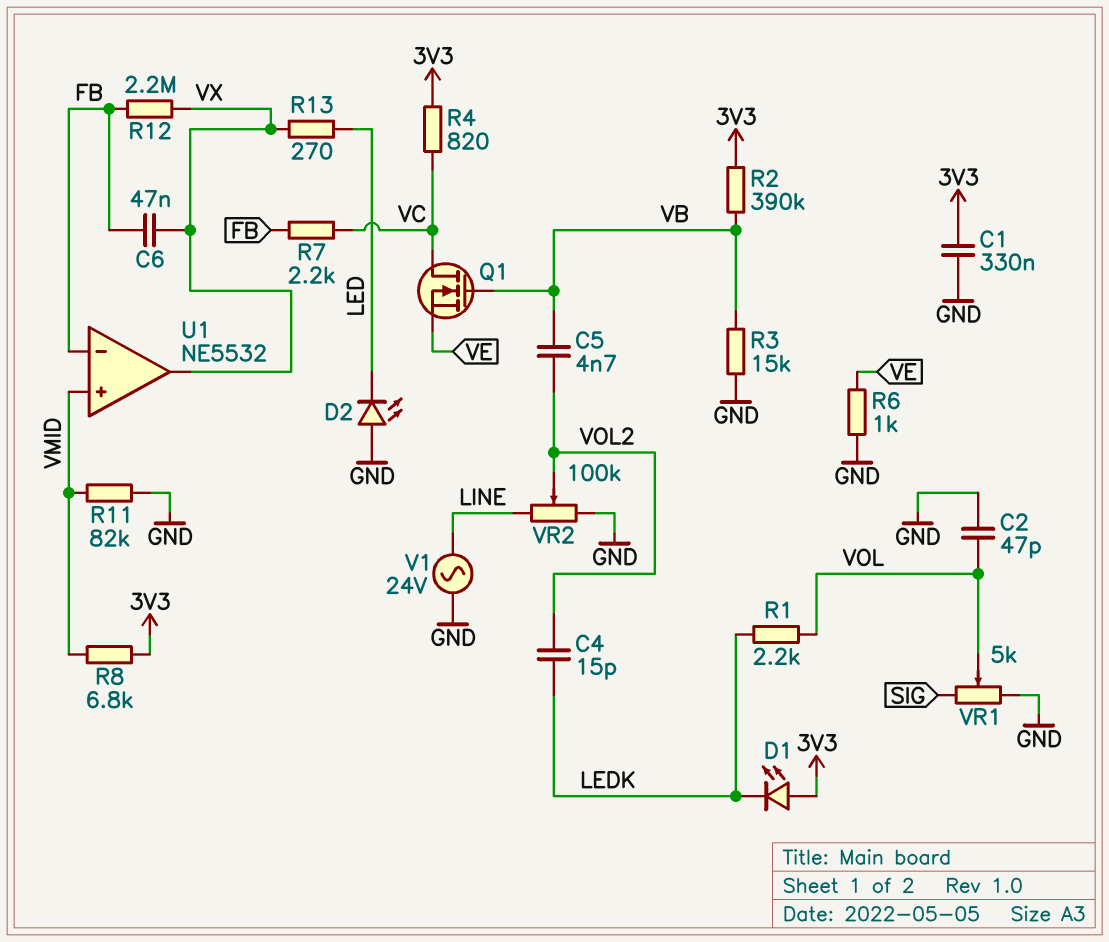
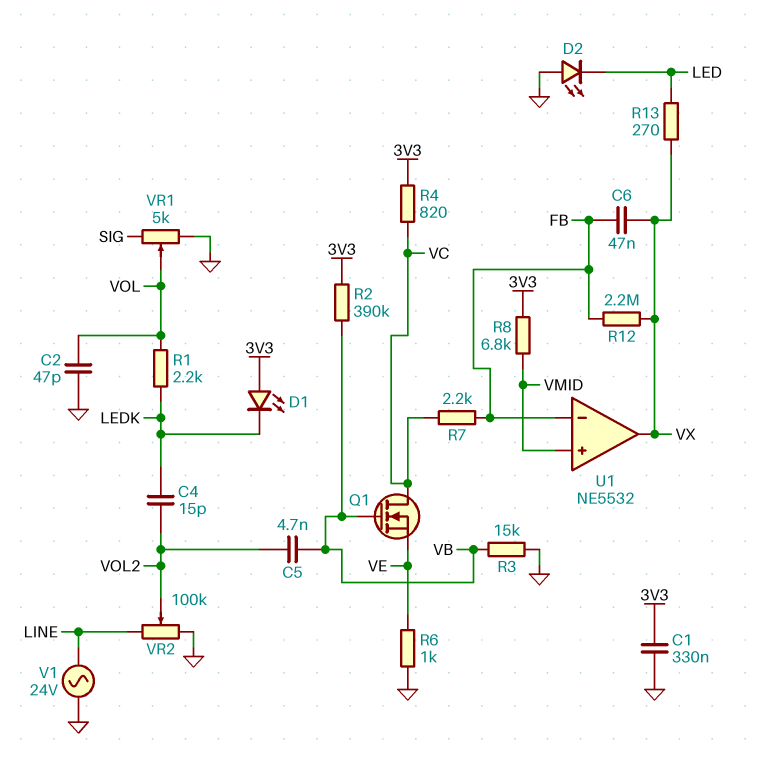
R11: 82k (GND, VMID) -> none

